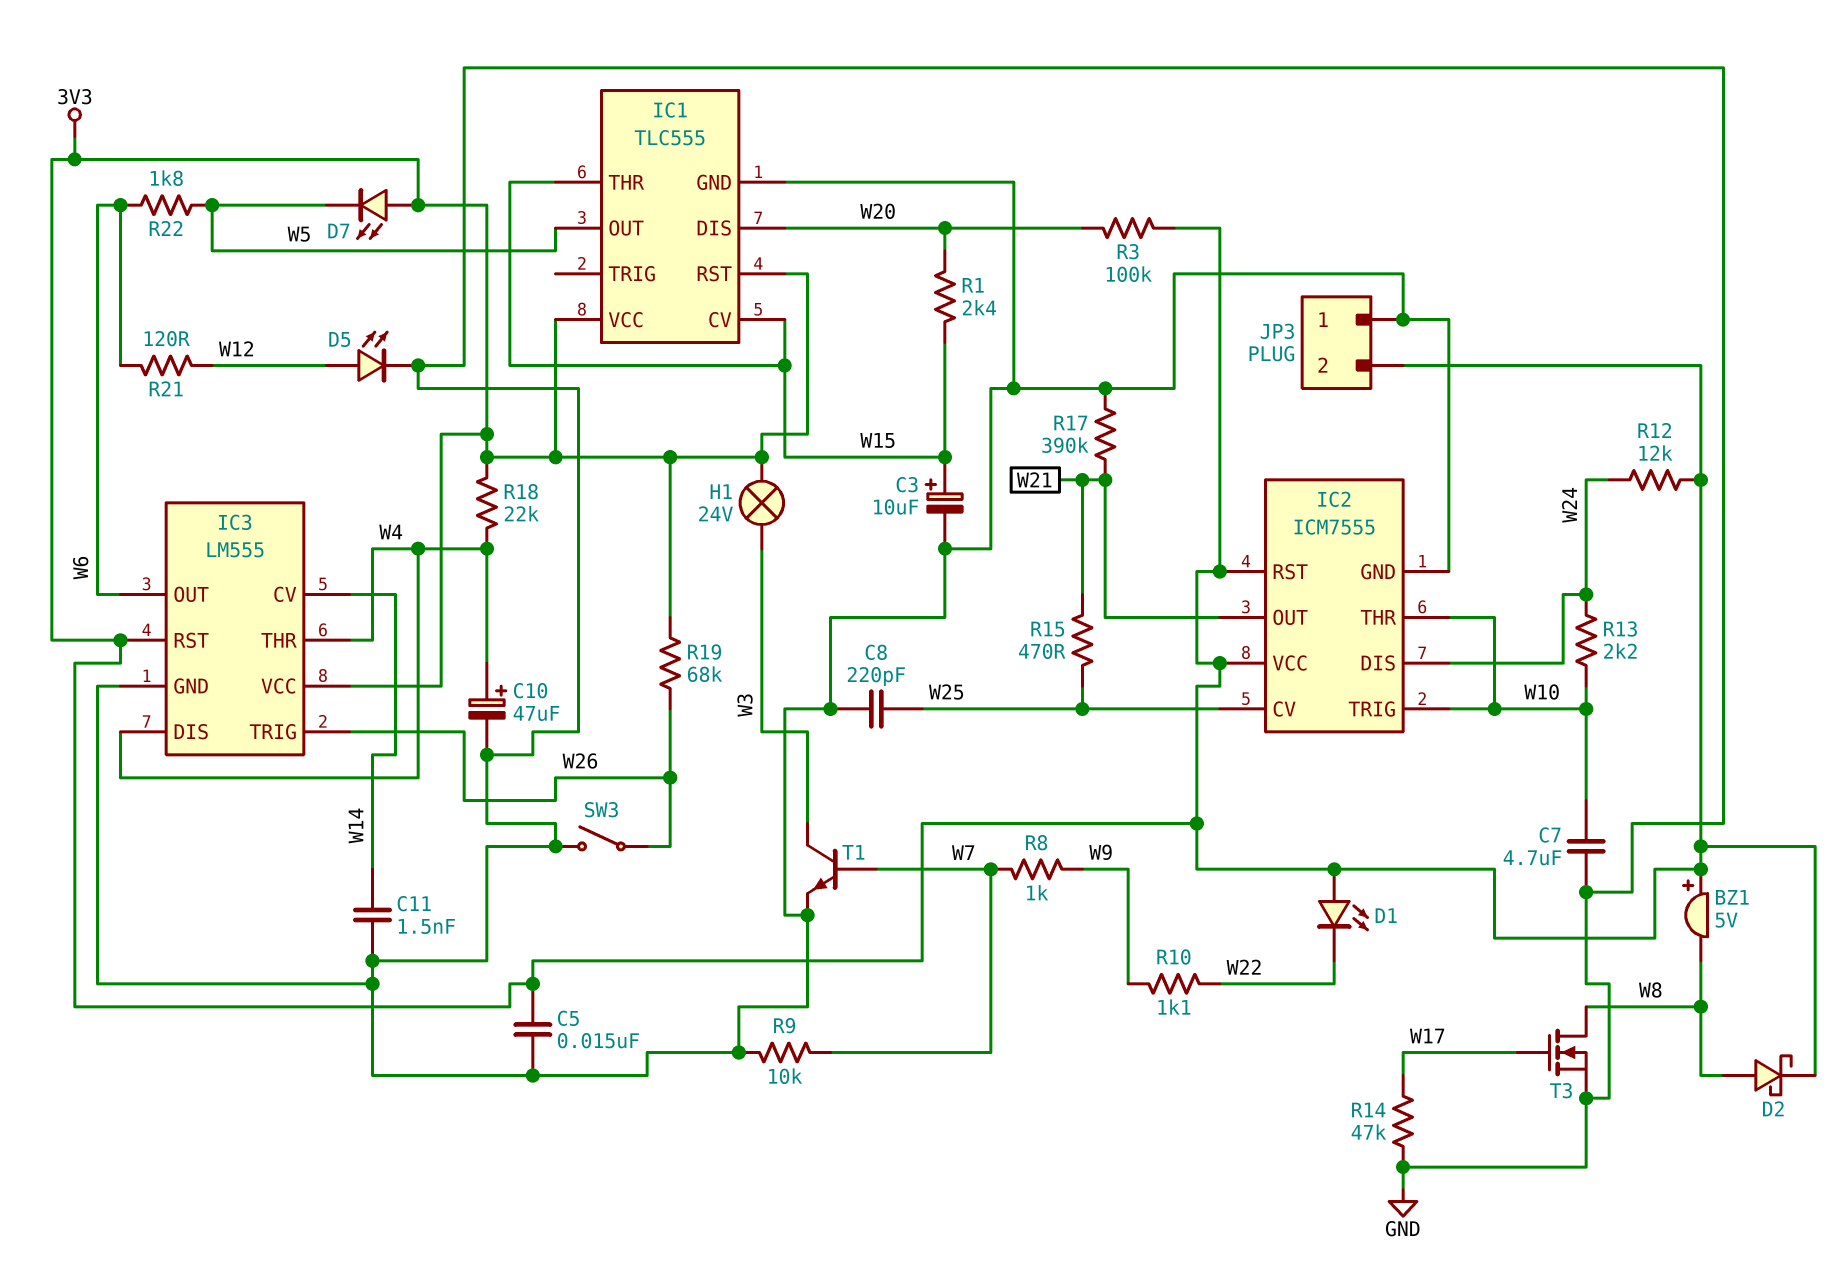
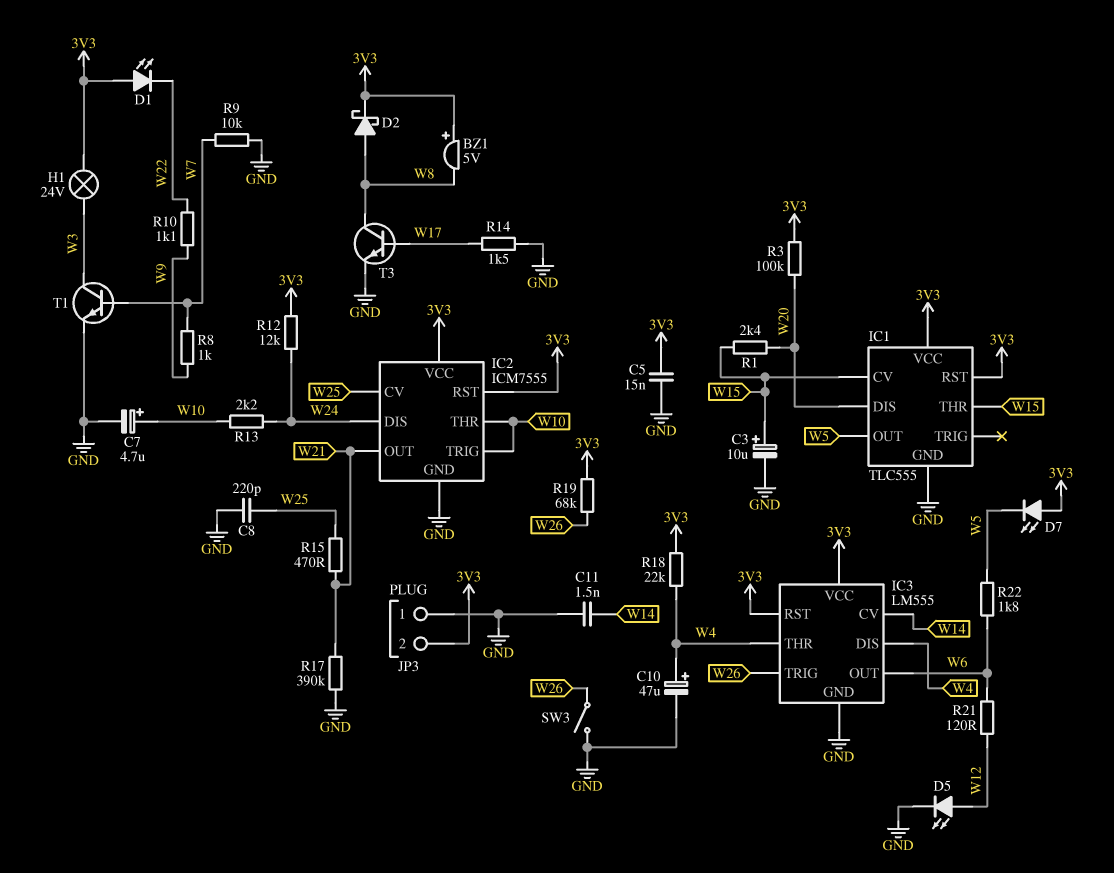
C7: 4.7uF (GND, W10) -> 4.7uF (plus W10, minus GND)
R14: 47k (GND, W17) -> 1.5k (GND, W17)
T3: NMOS (G W17, D W8, S GND) -> NPN (B W17, C W8, E GND)

